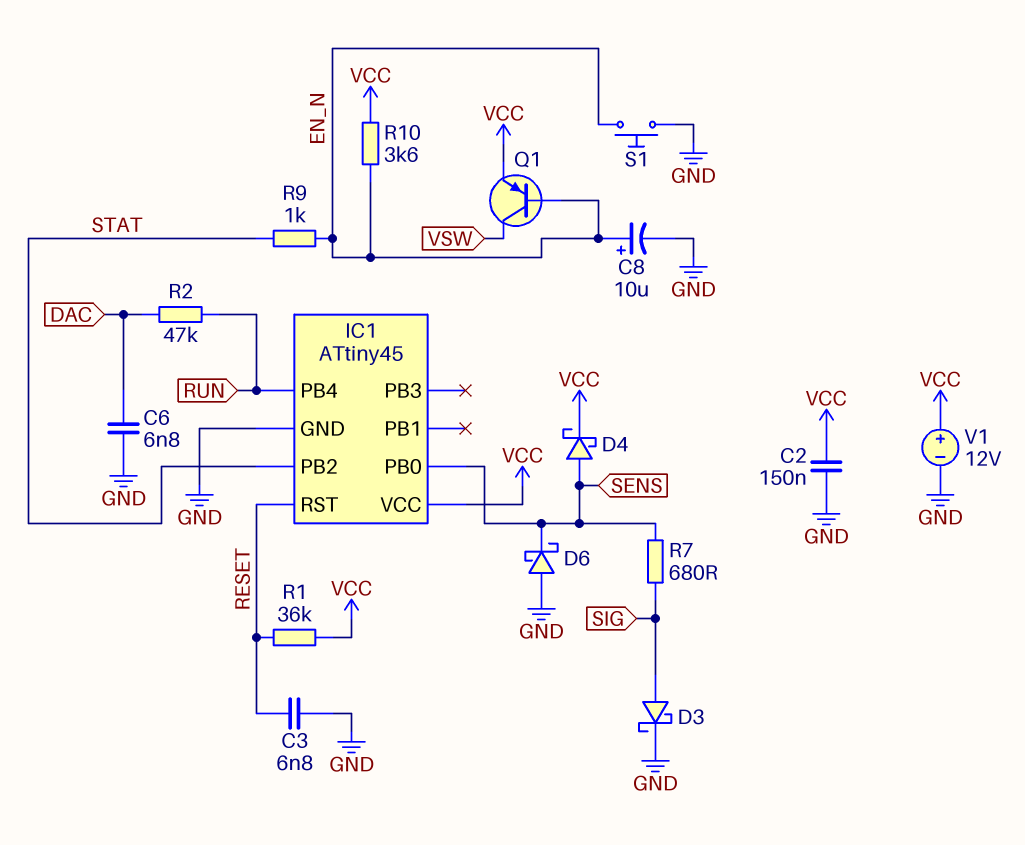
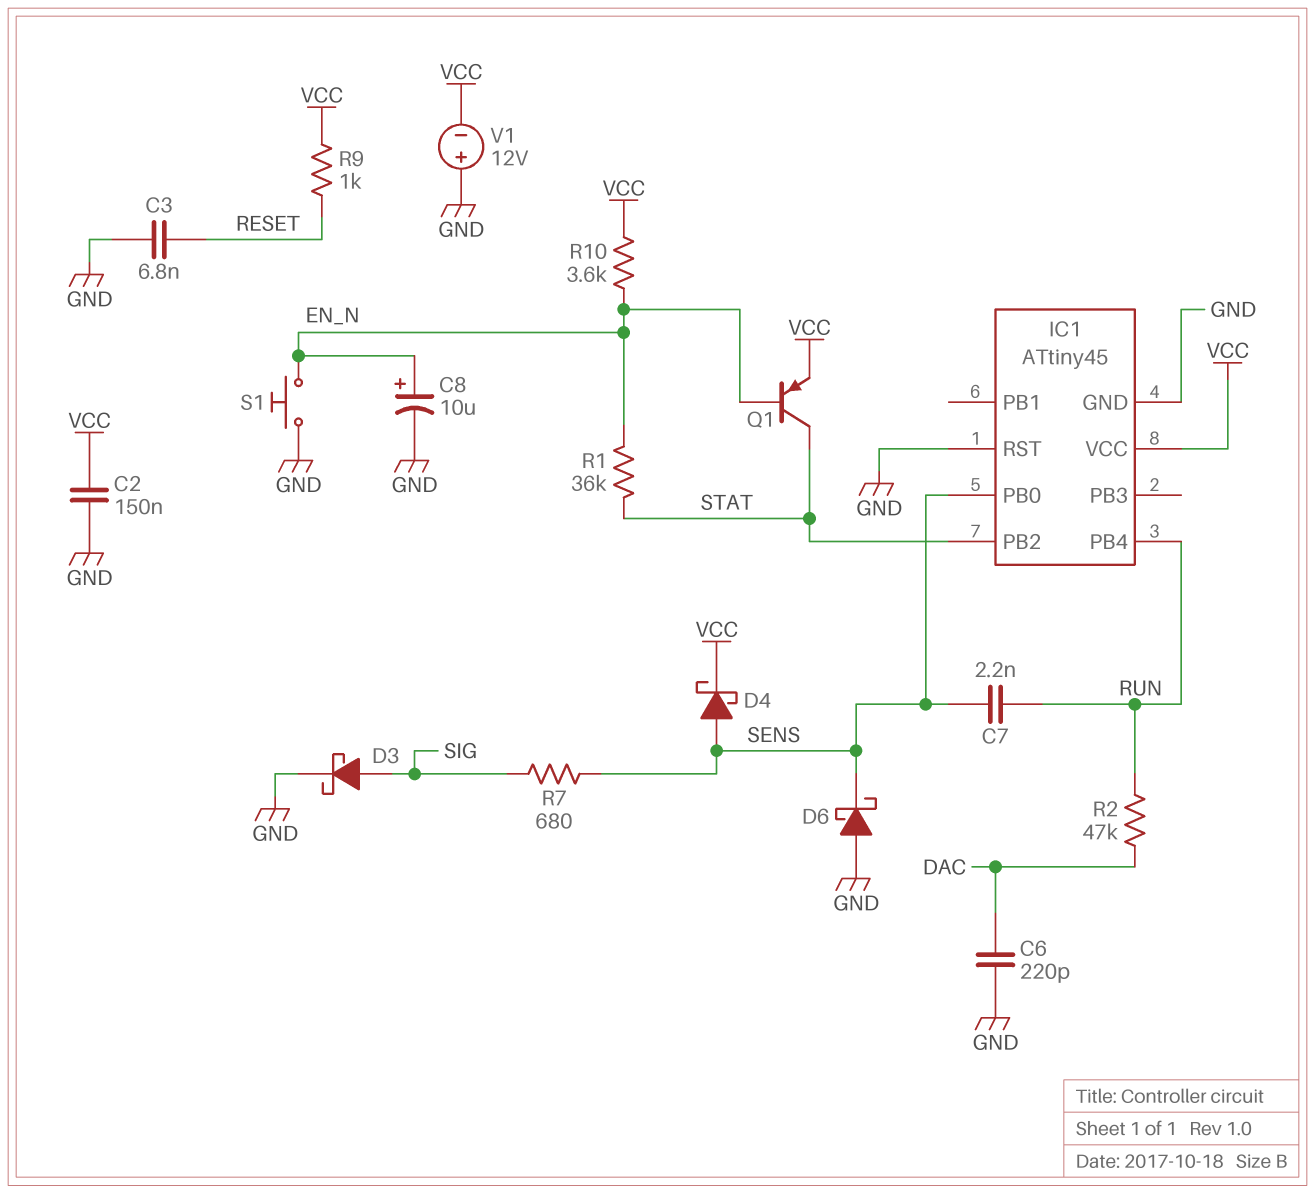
C6: 6.8nF (DAC, GND) -> 220pF (DAC, GND)
C7: none -> 2.2nF (RUN, SENS)
IC1 pin RST: RESET -> GND
Q1: PNP (B EN_N, C VSW, E VCC) -> PNP (B EN_N, C STAT, E VCC)
R1: 36k (RESET, VCC) -> 36k (EN_N, STAT)
R9: 1k (EN_N, STAT) -> 1k (RESET, VCC)
V1: 12V (plus VCC, minus GND) -> 12V (plus GND, minus VCC)

